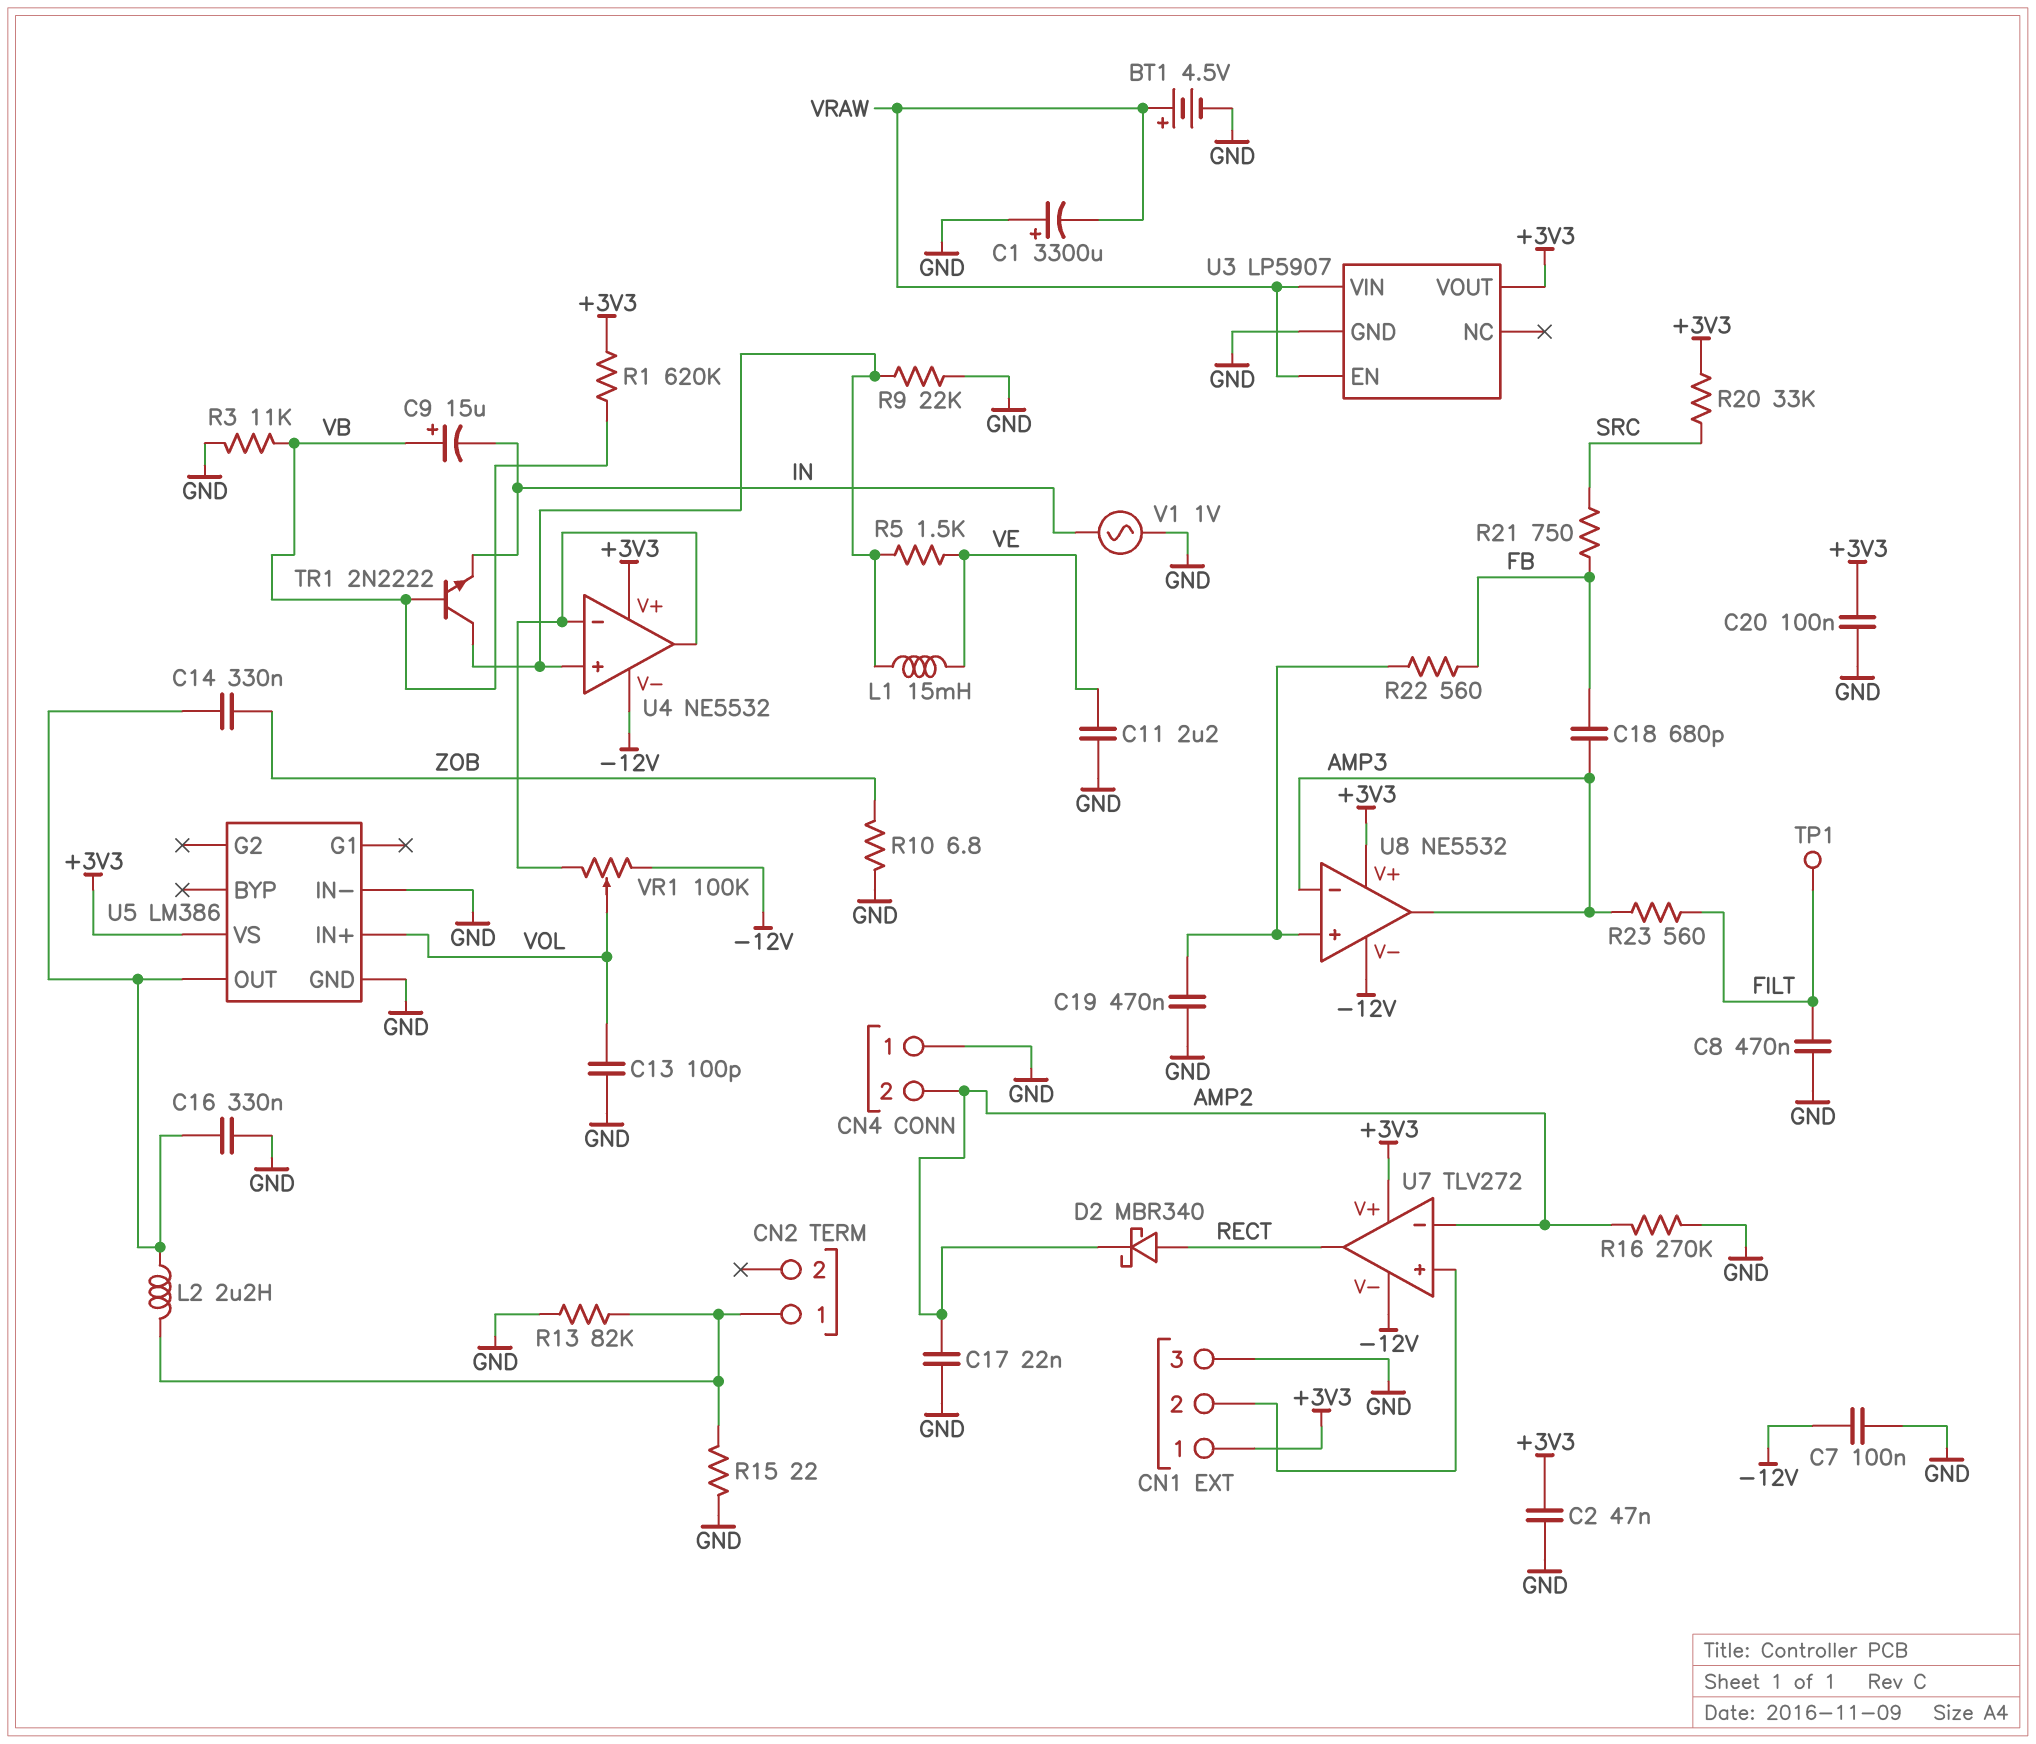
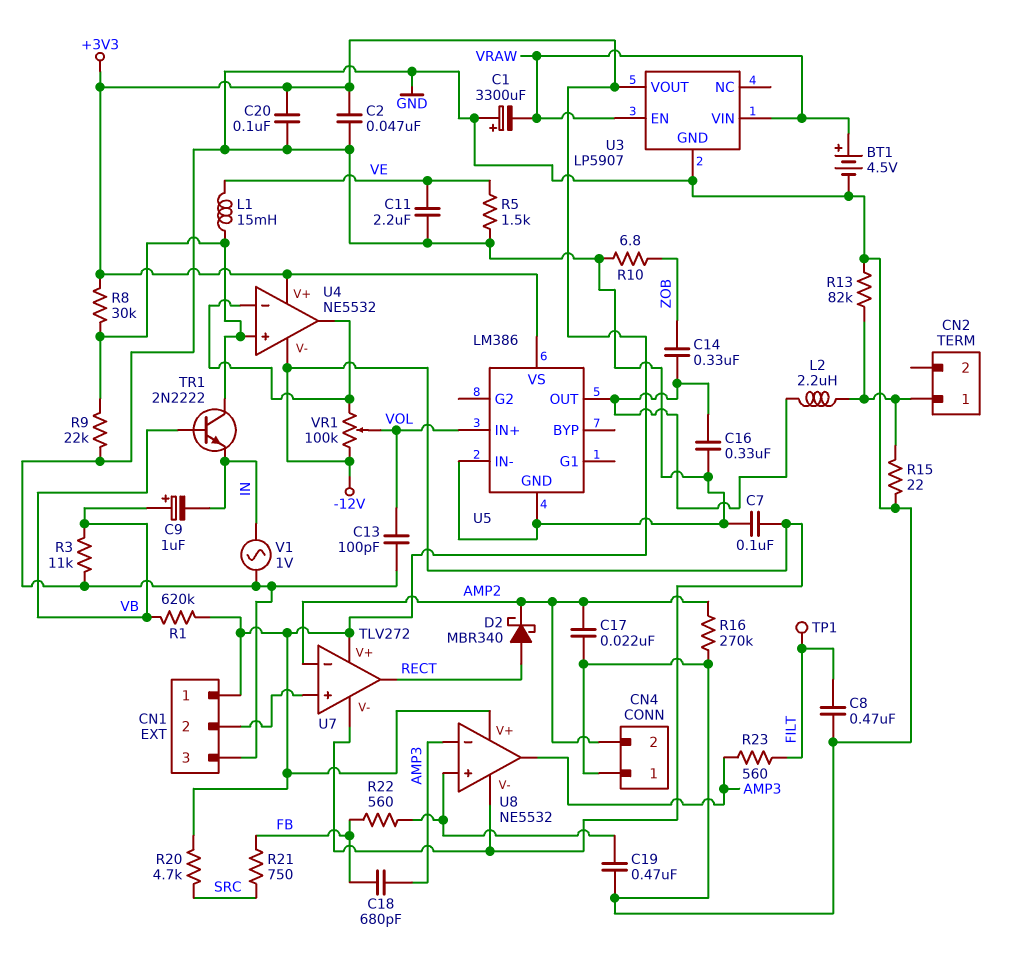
C9: 15uF (plus VB, minus IN) -> 1uF (plus VB, minus IN)
R5: 1.5k (U4/in+, VE) -> 1.5k (GND, VE)
R8: none -> 30k (+3V3, U4/in+)
R20: 33k (+3V3, SRC) -> 4.7k (+3V3, SRC)

